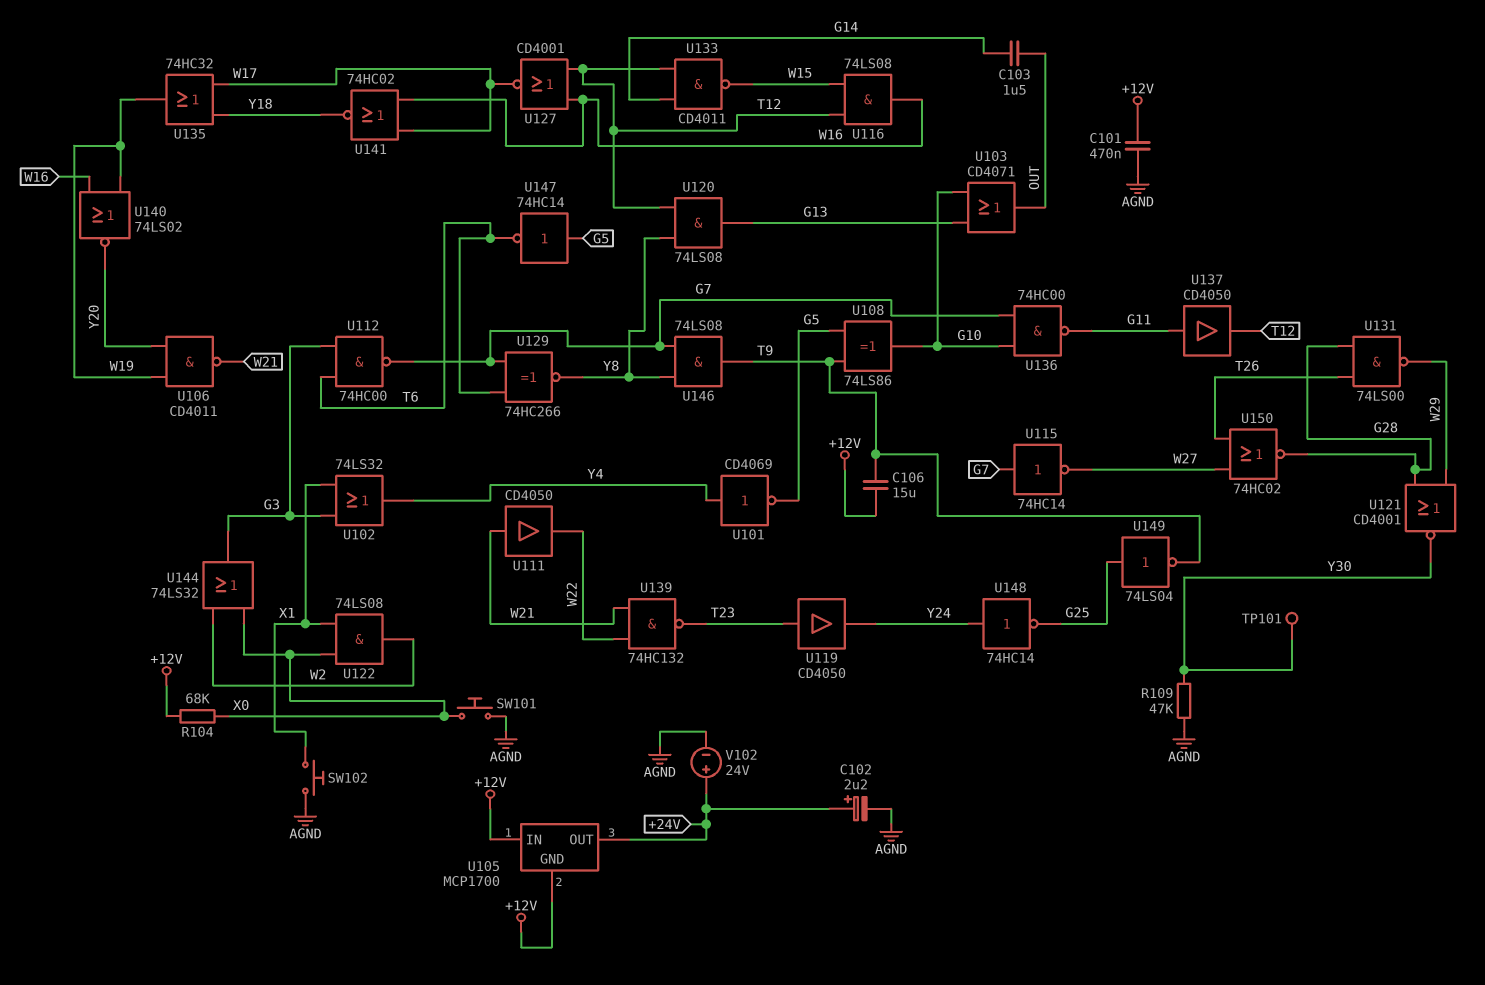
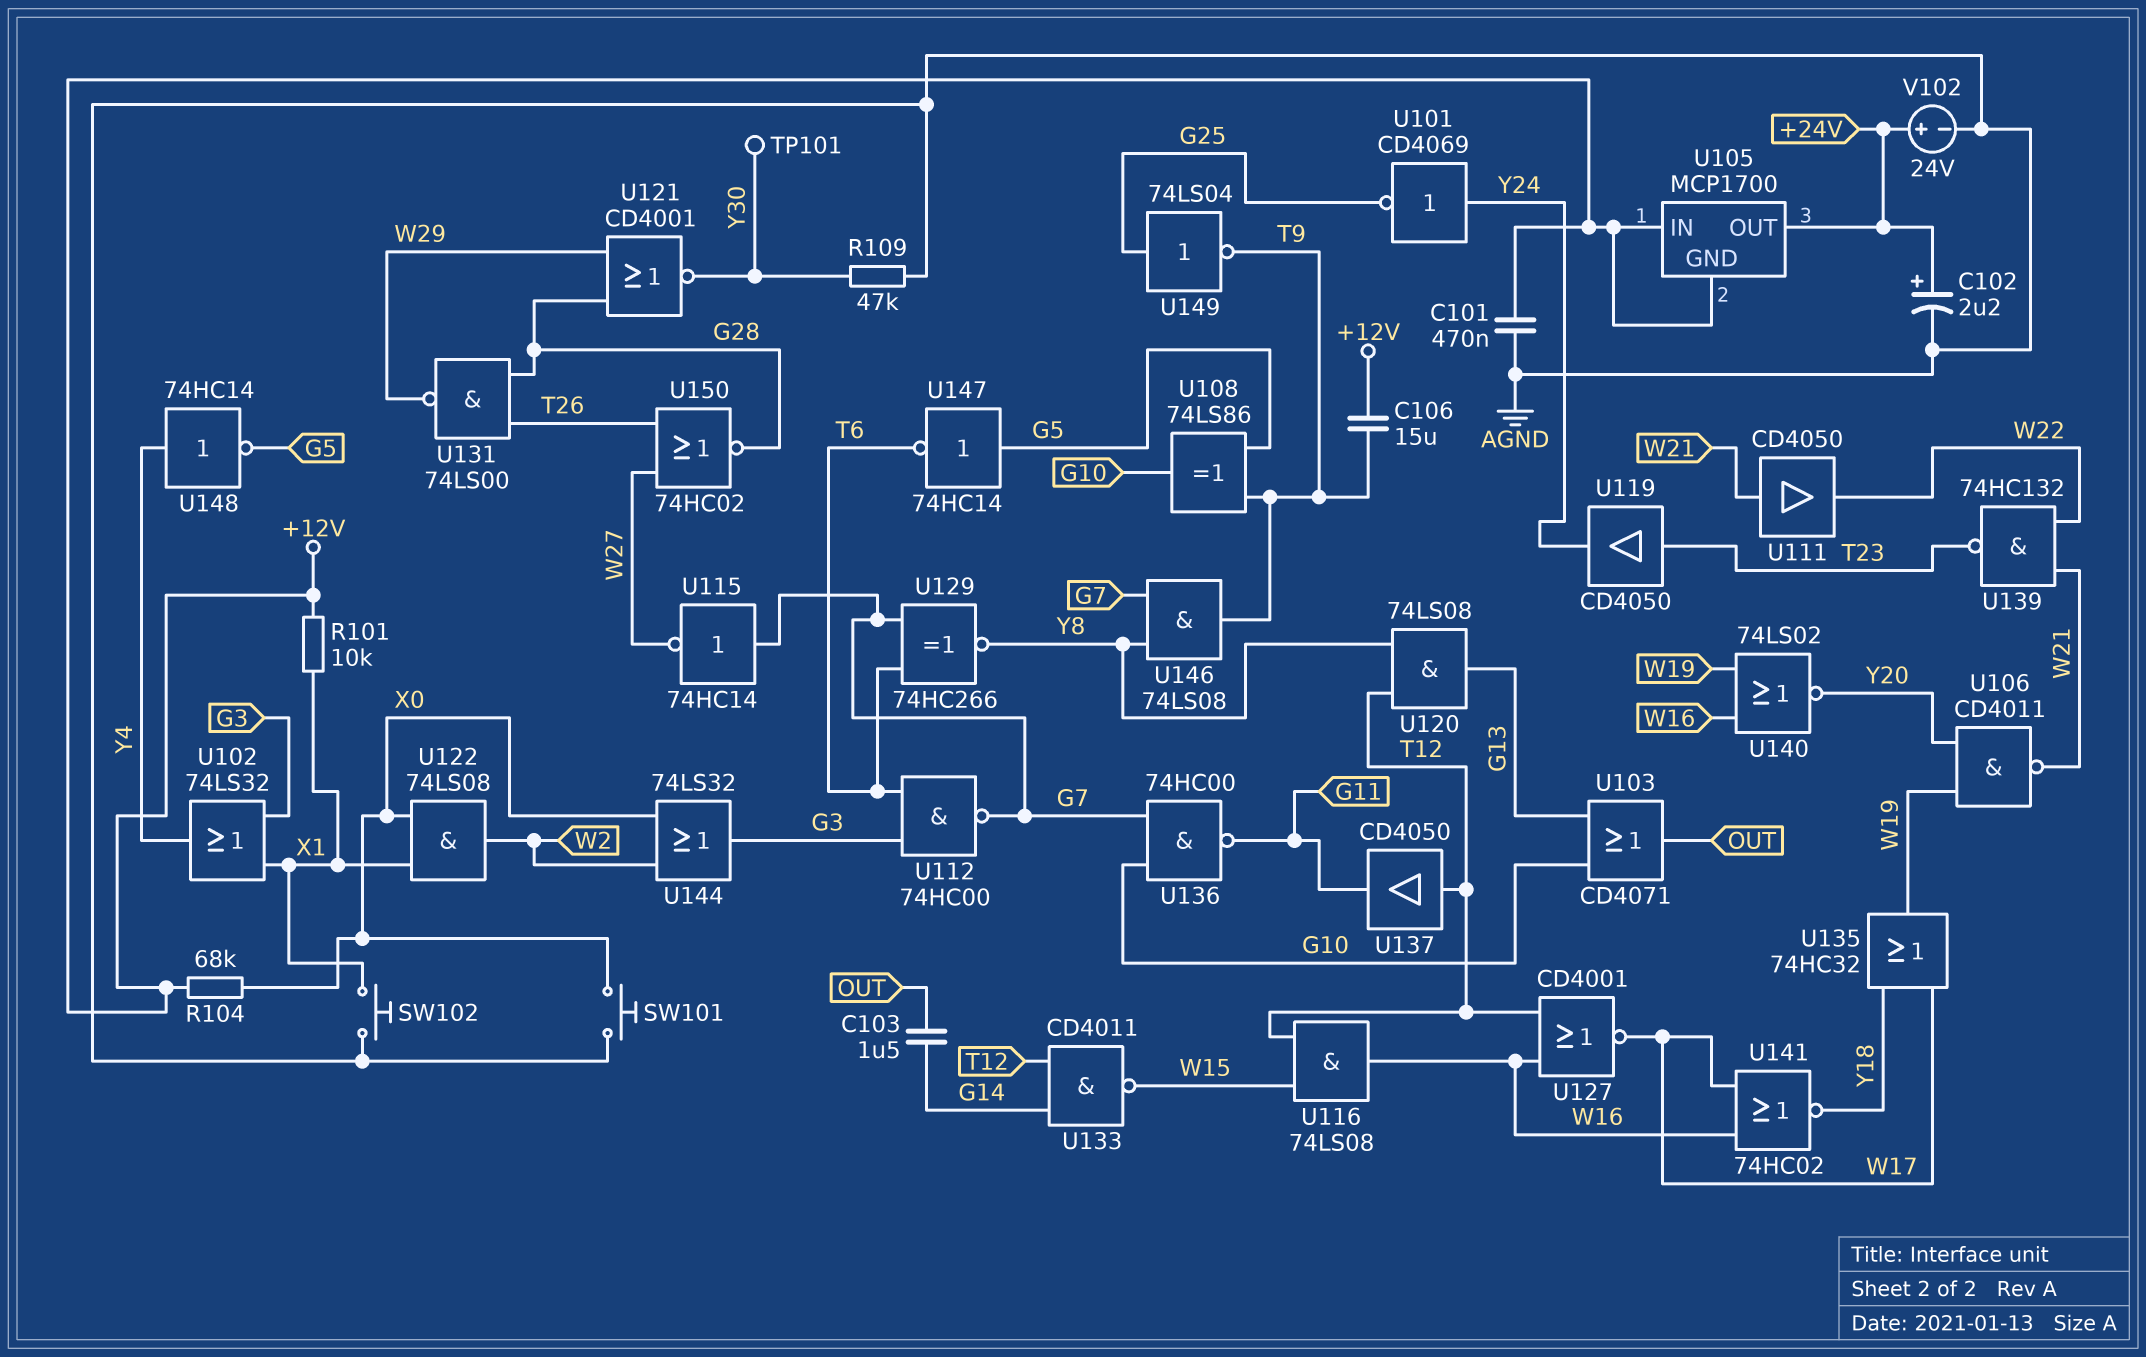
R101: none -> 10k (+12V, X1)
U101: NOT CD4069 (in Y4, out G5) -> NOT CD4069 (in Y24, out G25)
U137: buffer CD4050 (in G11, out T12) -> buffer CD4050 (in T12, out G11)
U148: NOT 74HC14 (in Y24, out G25) -> NOT 74HC14 (in Y4, out G5)

